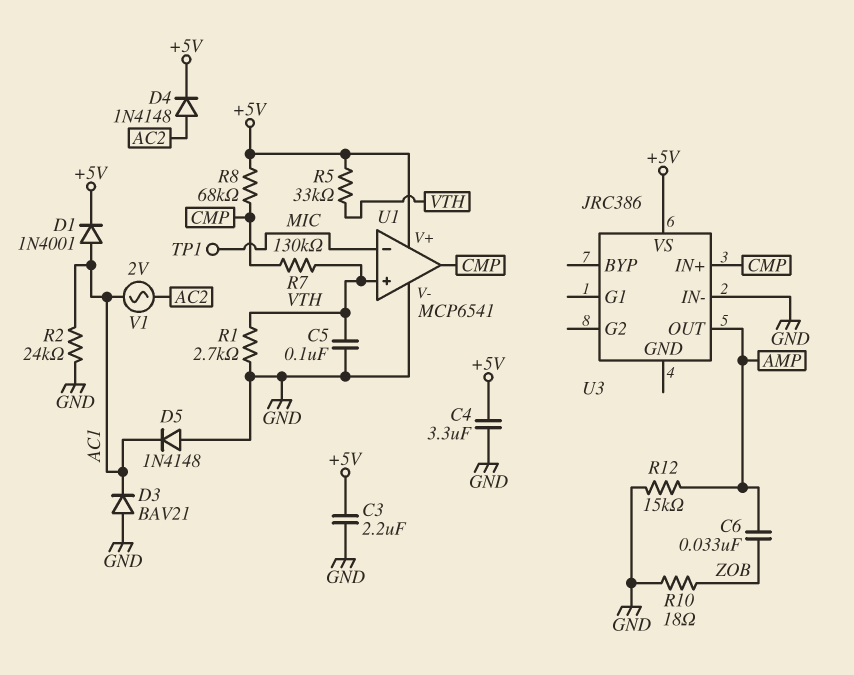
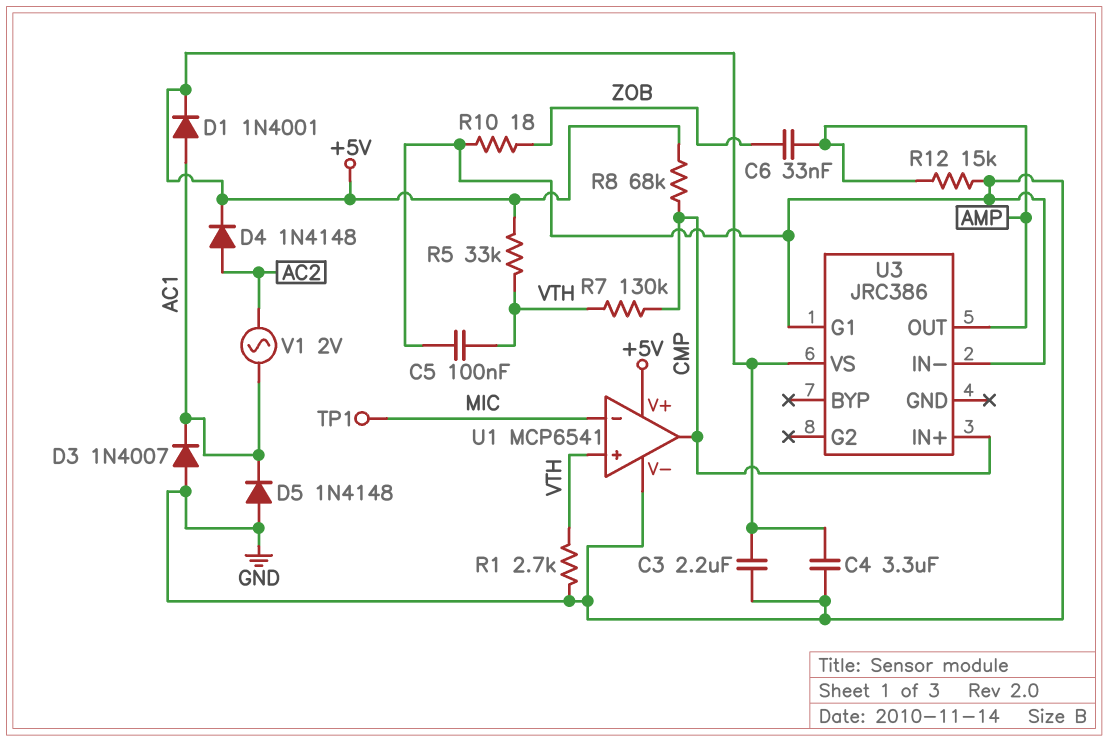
D3: diode BAV21 (A GND, K AC1) -> diode 1N4007 (A GND, K AC1)
R2: 24k (AC1, GND) -> none
U3 pin G1: none -> GND

